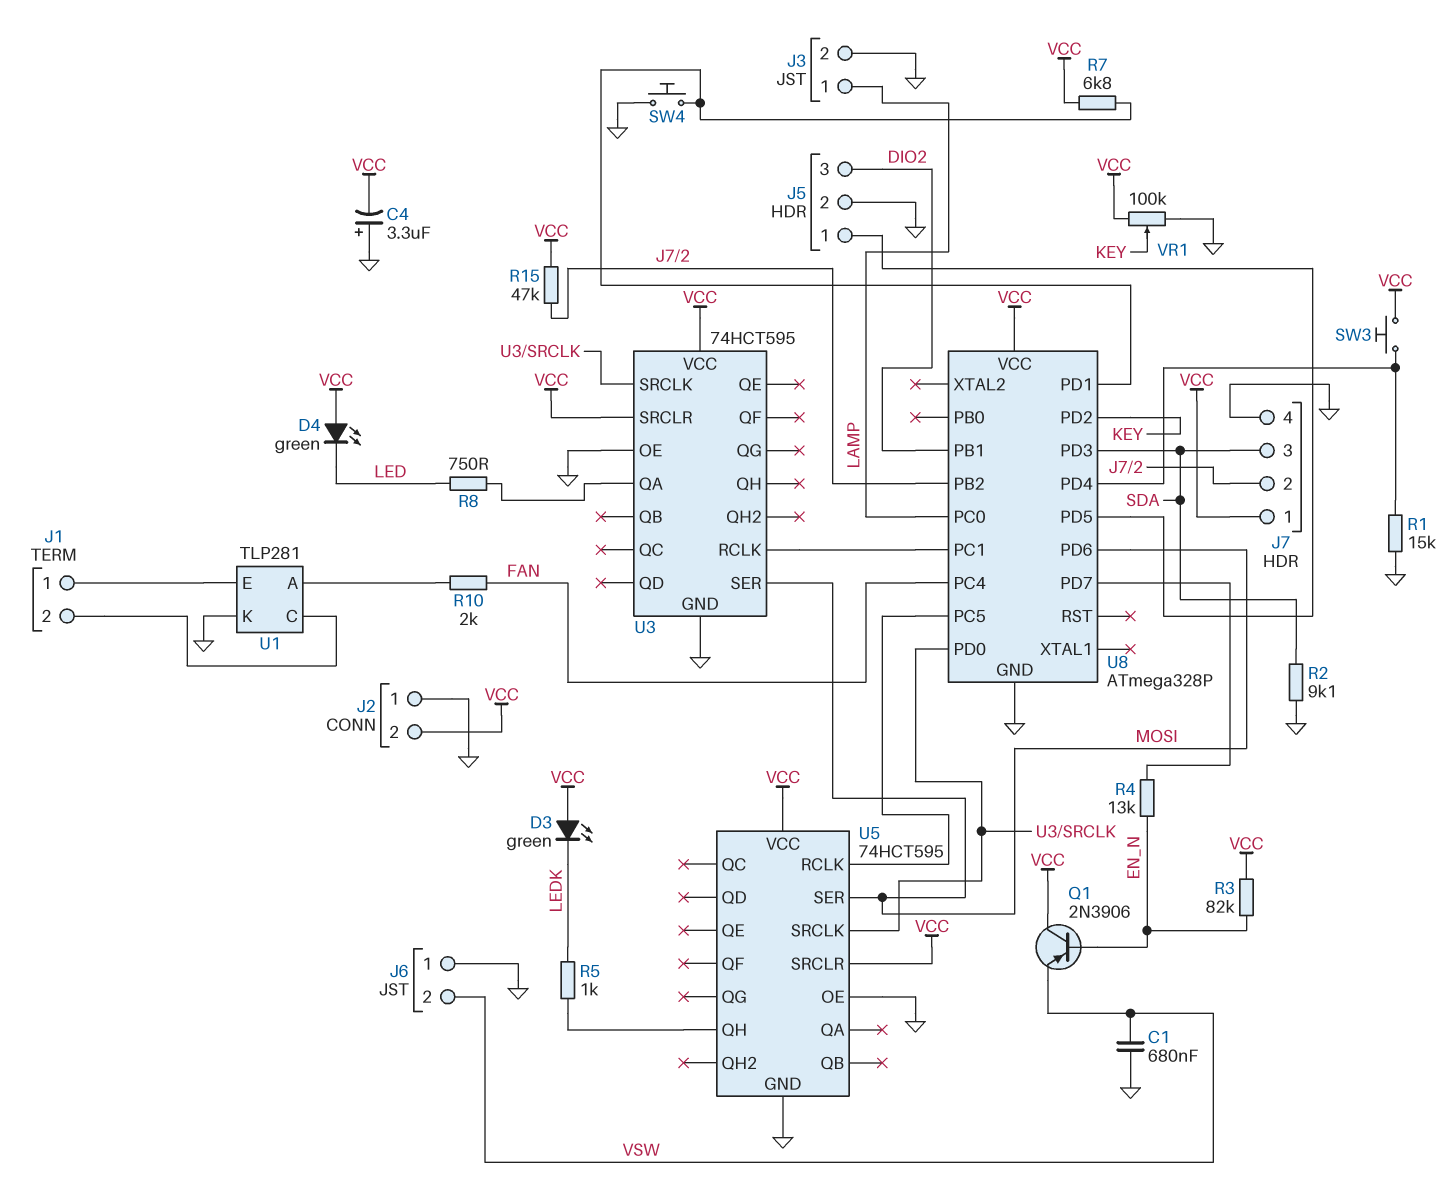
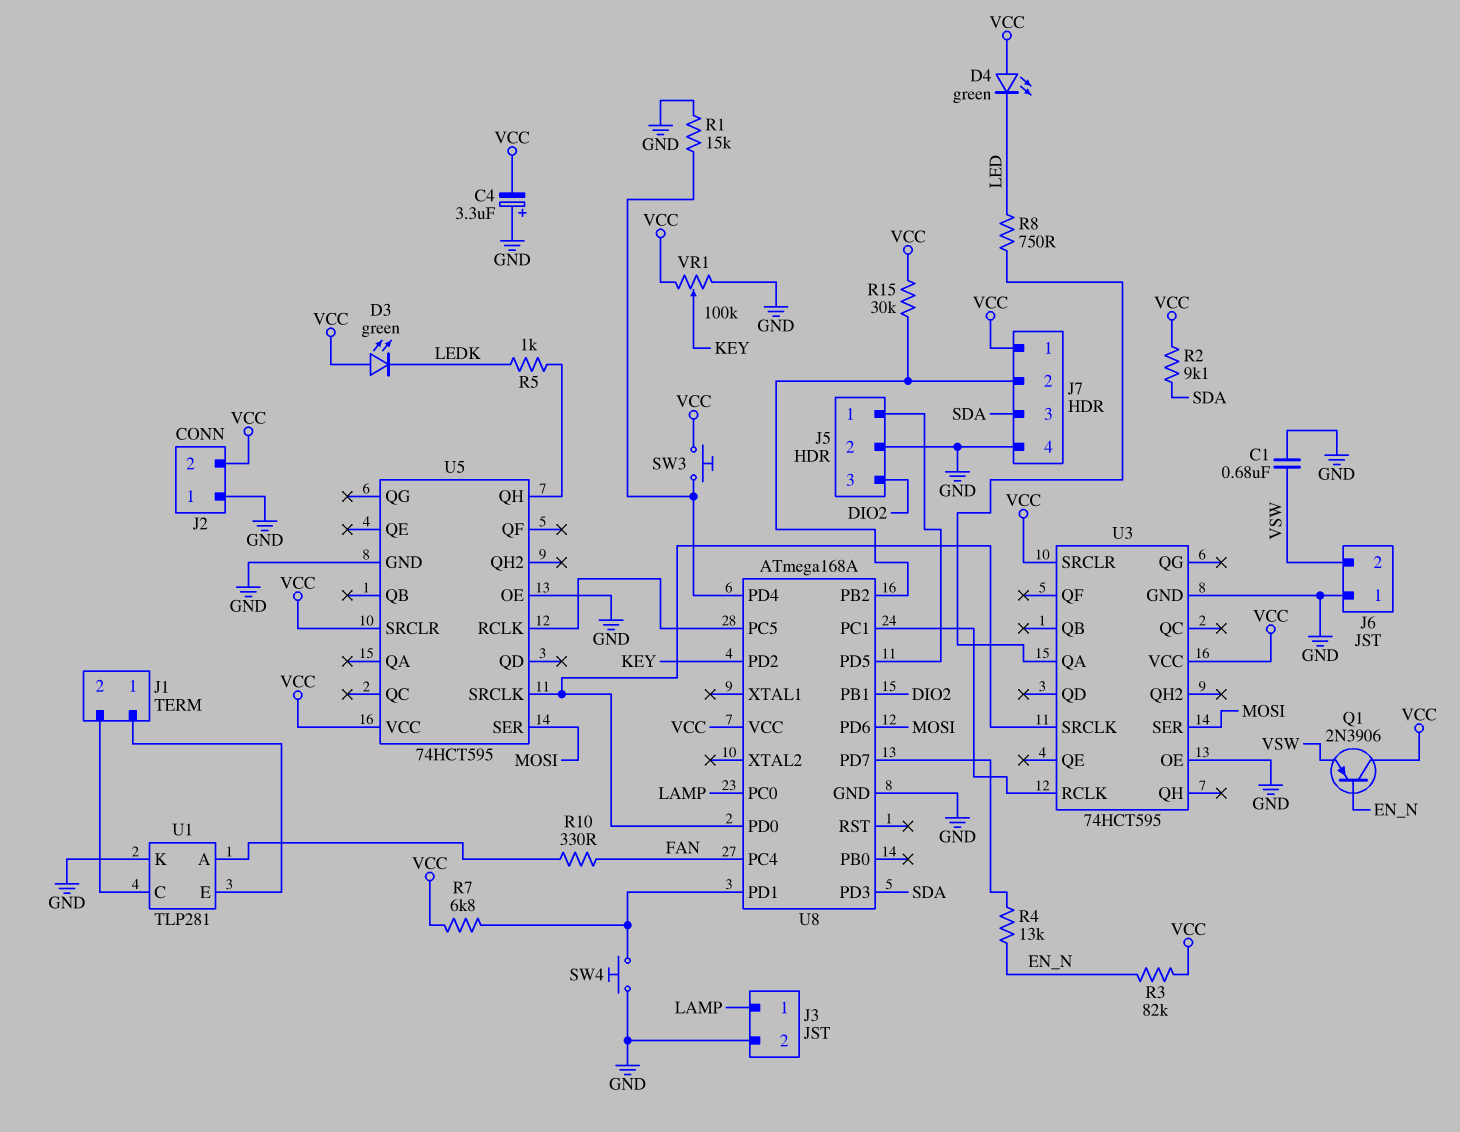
R2: 9.1k (GND, SDA) -> 9.1k (SDA, VCC)
R10: 2k (FAN, U1/A) -> 330 (FAN, U1/A)
R15: 47k (J7/2, VCC) -> 30k (J7/2, VCC)
U8: ATmega328P -> ATmega168A

